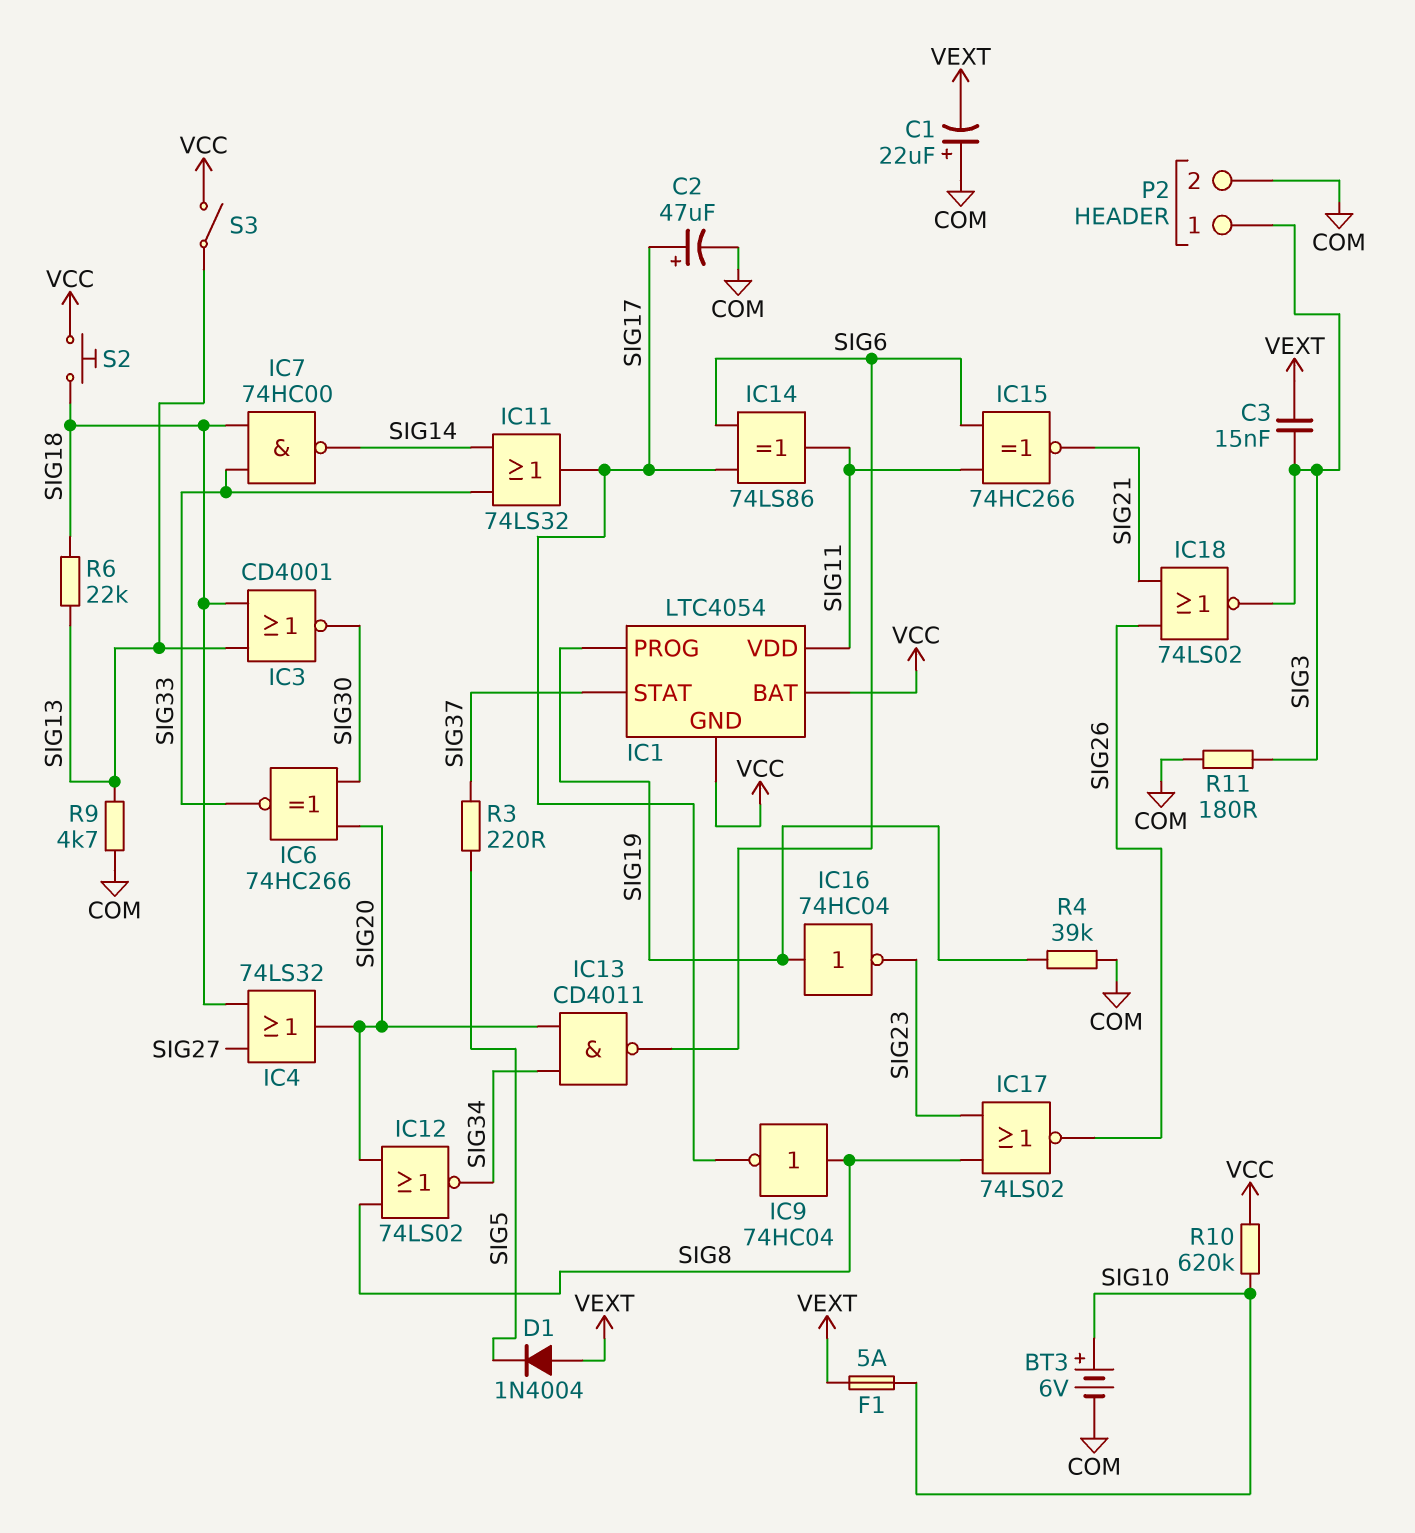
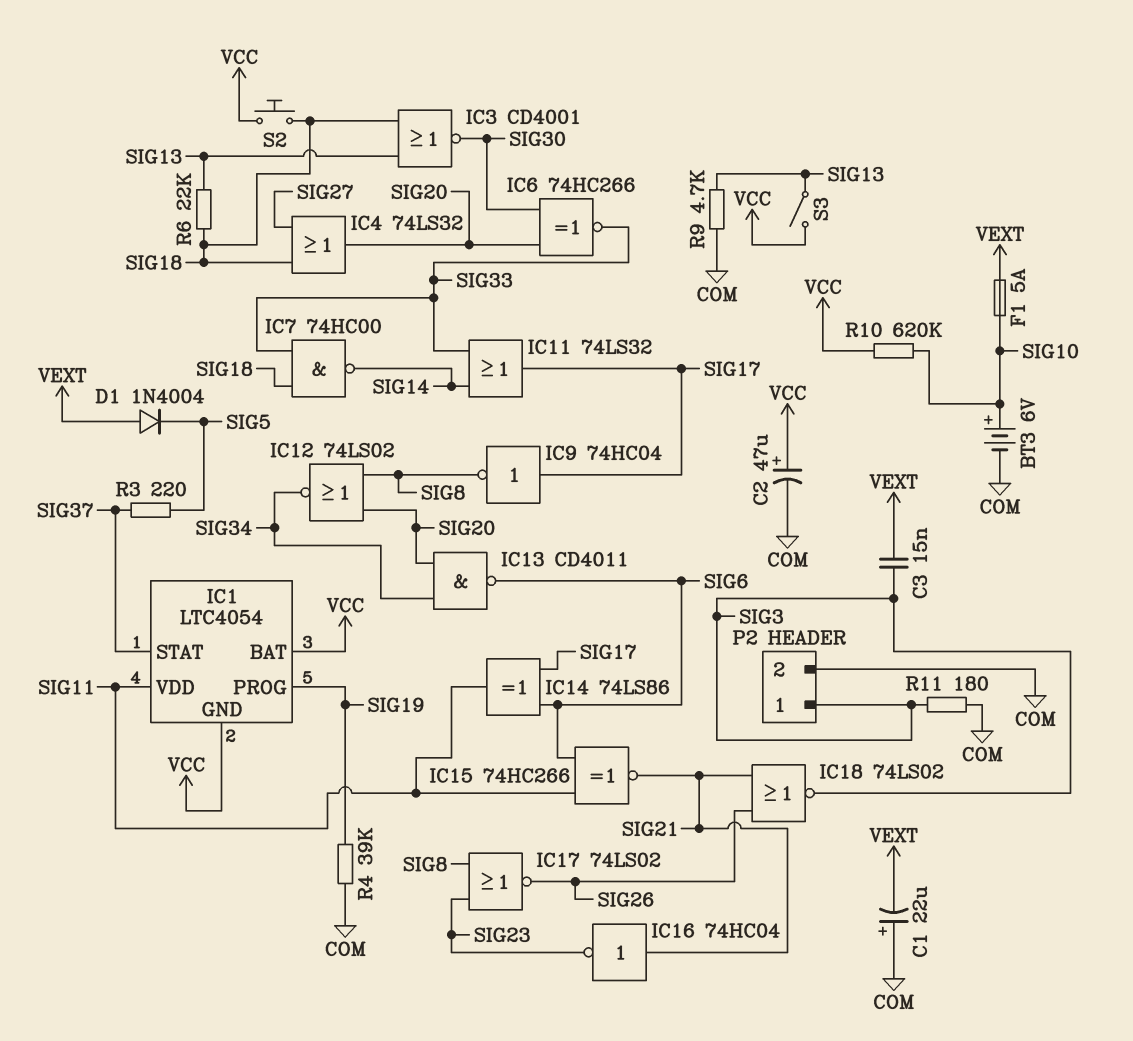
C2: 47uF (plus SIG17, minus COM) -> 47uF (plus VCC, minus COM)
IC9: NOT 74HC04 (in SIG8, out SIG17) -> NOT 74HC04 (in SIG17, out SIG8)
IC16: NOT 74HC04 (in SIG19, out SIG23) -> NOT 74HC04 (in SIG21, out SIG23)

